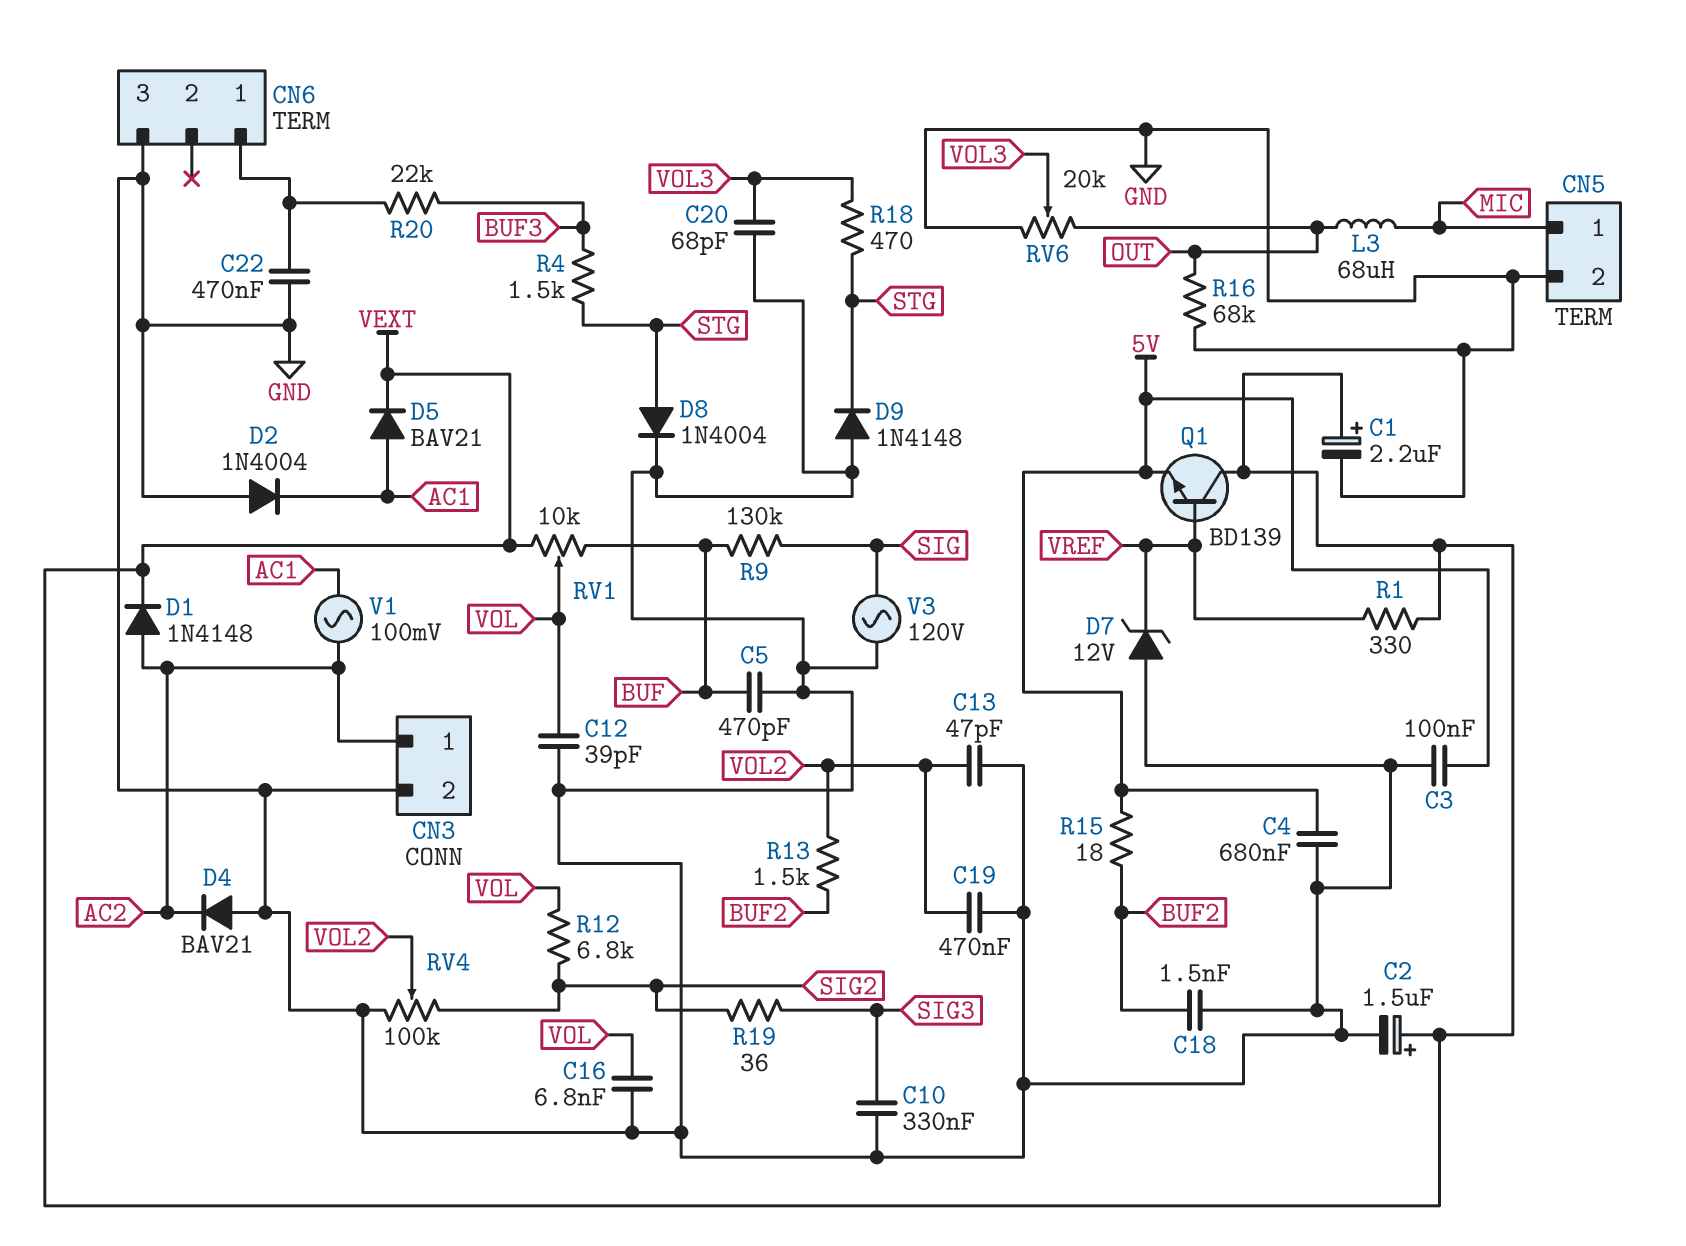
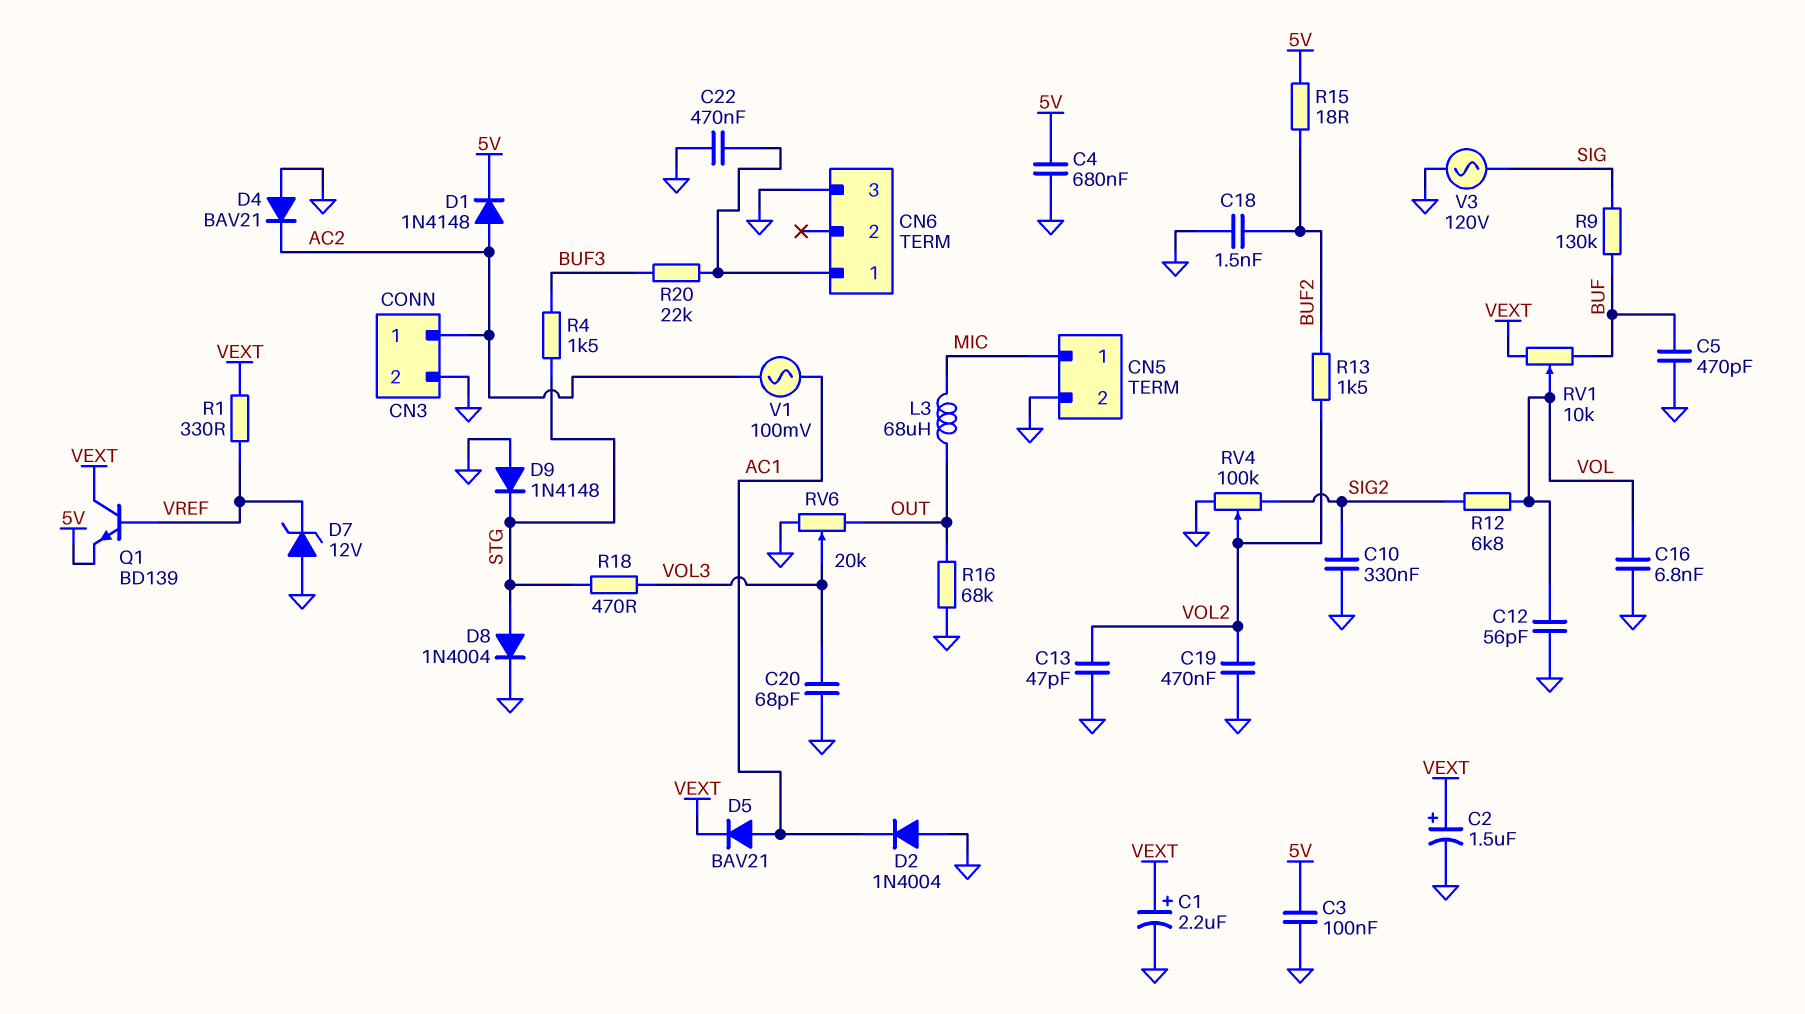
C10: 330nF (GND, SIG3) -> 330nF (GND, SIG2)
C12: 39pF (GND, VOL) -> 56pF (GND, VOL)
D1: diode 1N4148 (A AC2, K VEXT) -> diode 1N4148 (A AC2, K 5V)
R19: 36 (SIG2, SIG3) -> none

